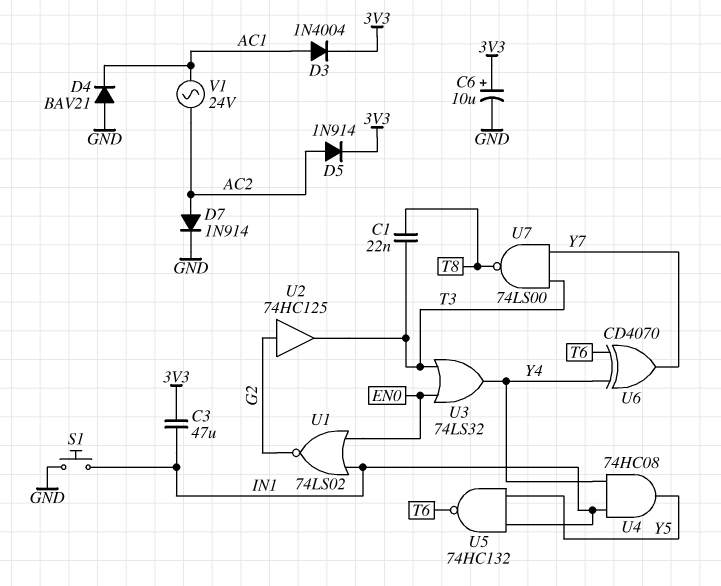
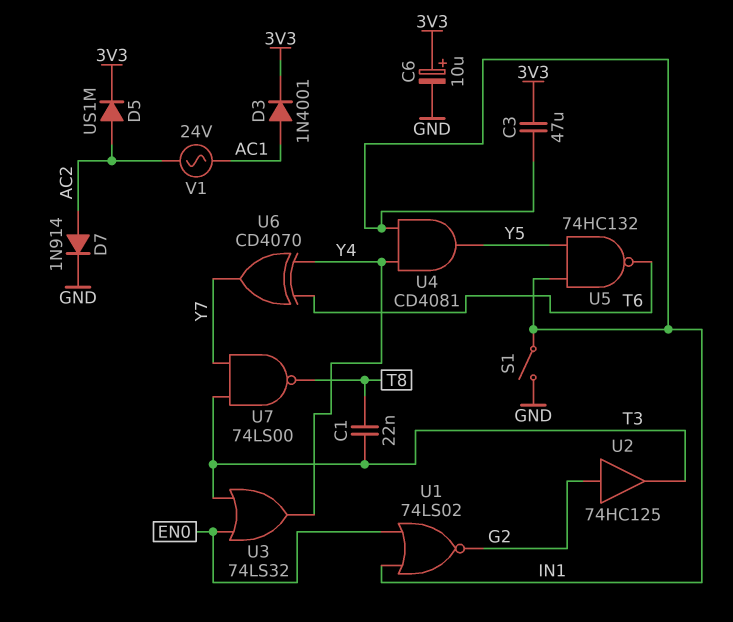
D3: diode 1N4004 (A AC1, K 3V3) -> diode 1N4001 (A AC1, K 3V3)
D4: diode BAV21 (A GND, K AC1) -> none
D5: diode 1N914 (A AC2, K 3V3) -> diode US1M (A AC2, K 3V3)
S1: button (GND, IN1) -> switch (GND, IN1)
U4: AND 74HC08 (in IN1, in Y4, out Y5) -> AND CD4081 (in IN1, in Y4, out Y5)

